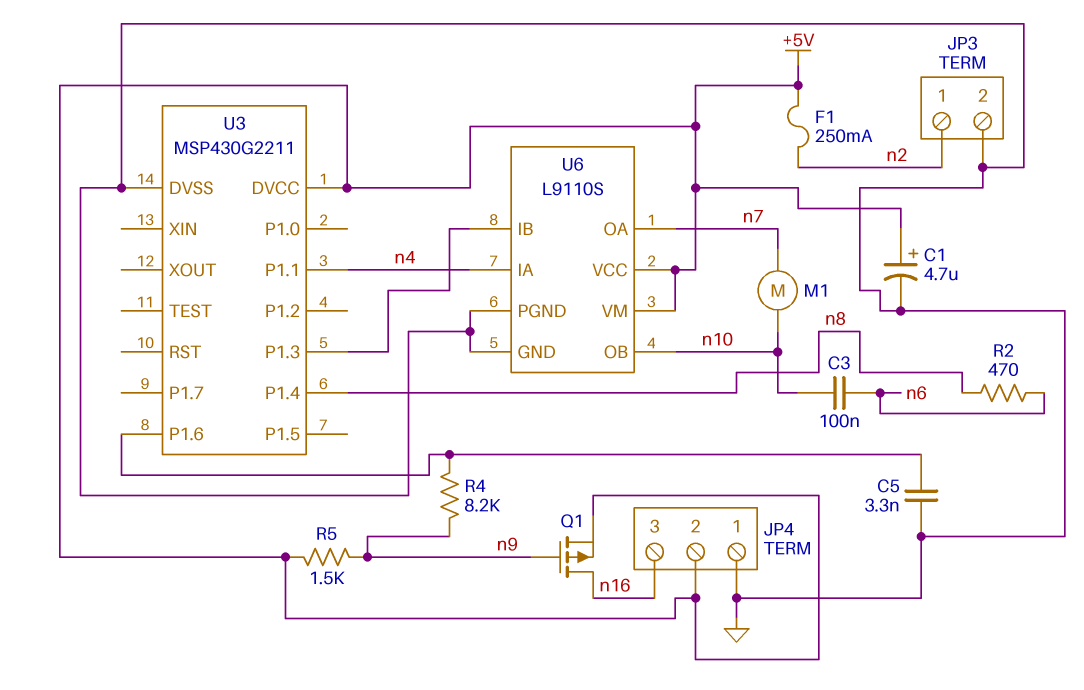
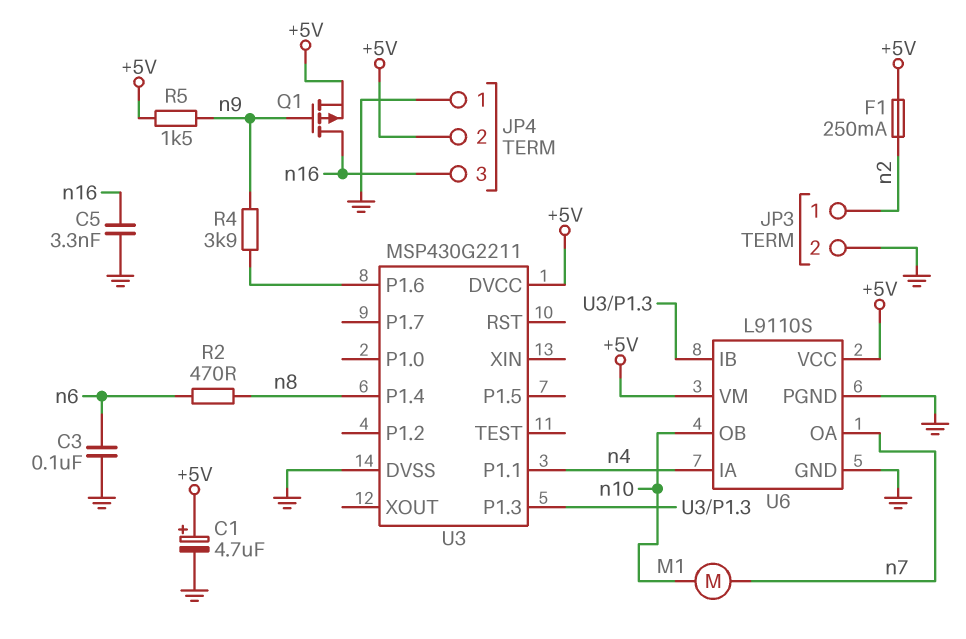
C3: 100nF (n6, n10) -> 100nF (GND, n6)
C5: 3.3nF (GND, U3/P1.6) -> 3.3nF (GND, n16)
R4: 8.2k (U3/P1.6, n9) -> 3.9k (U3/P1.6, n9)

